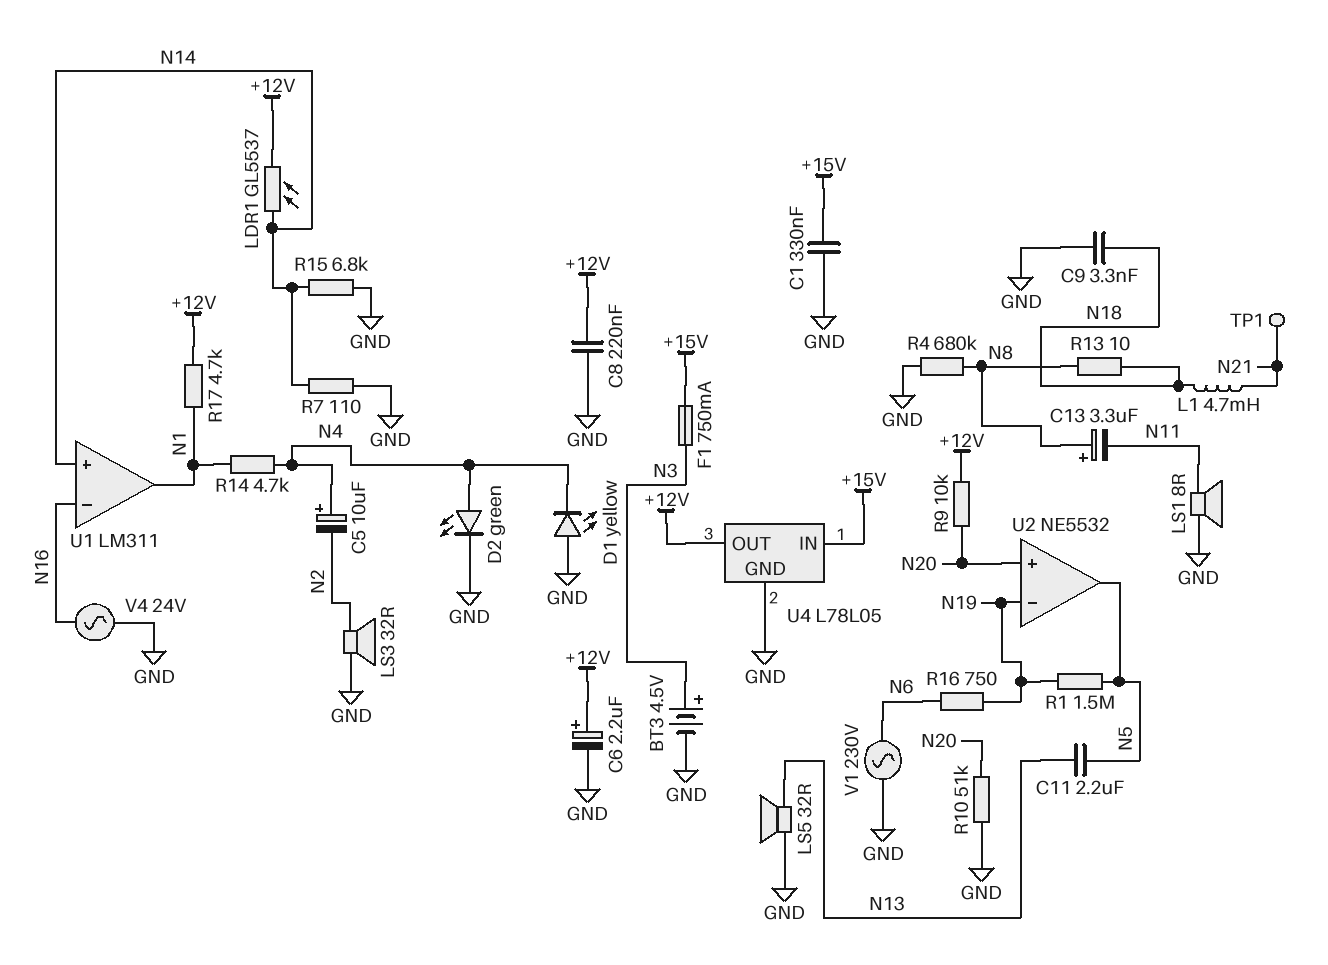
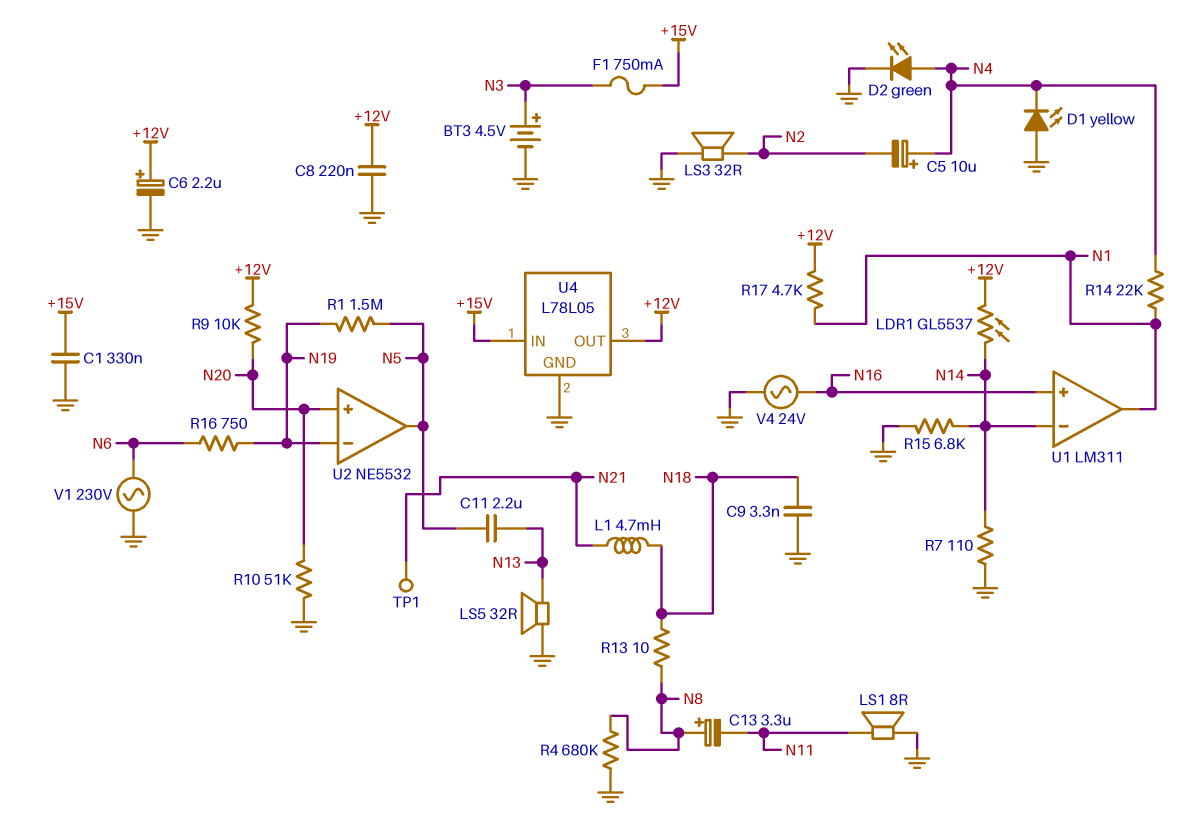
R14: 4.7k (N1, N4) -> 22k (N1, N4)
U1 pin in+: N14 -> N16
U1 pin in-: N16 -> N14

